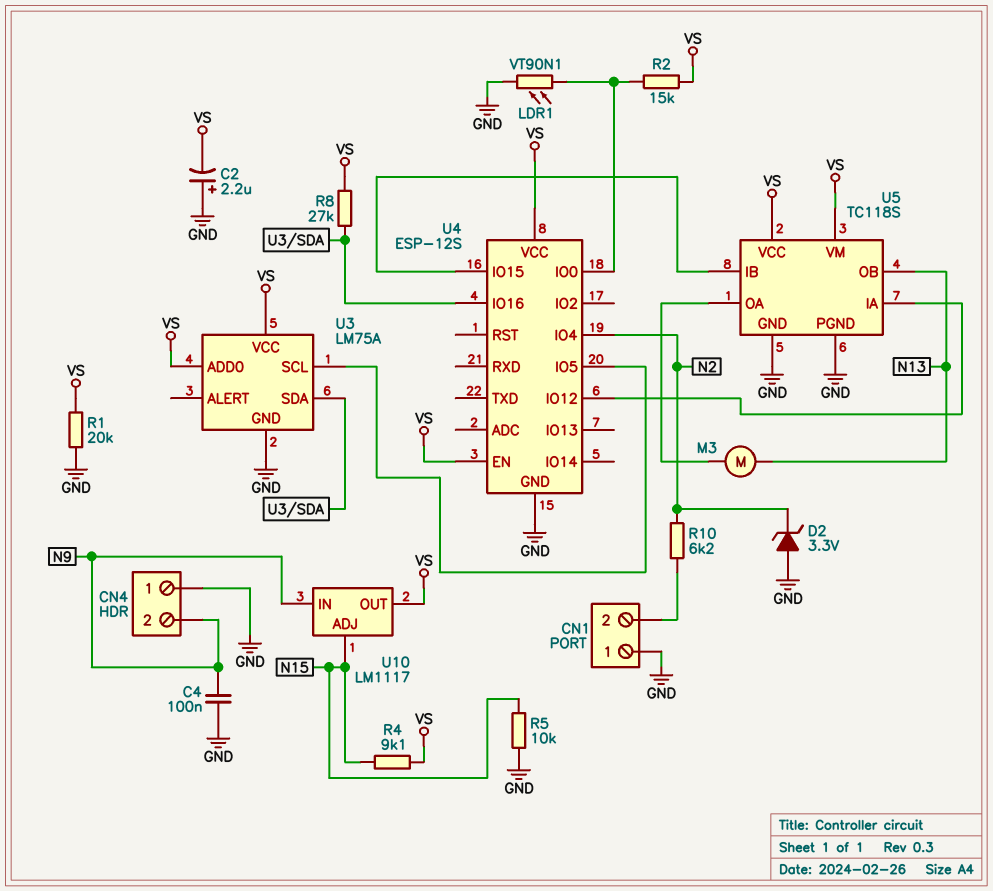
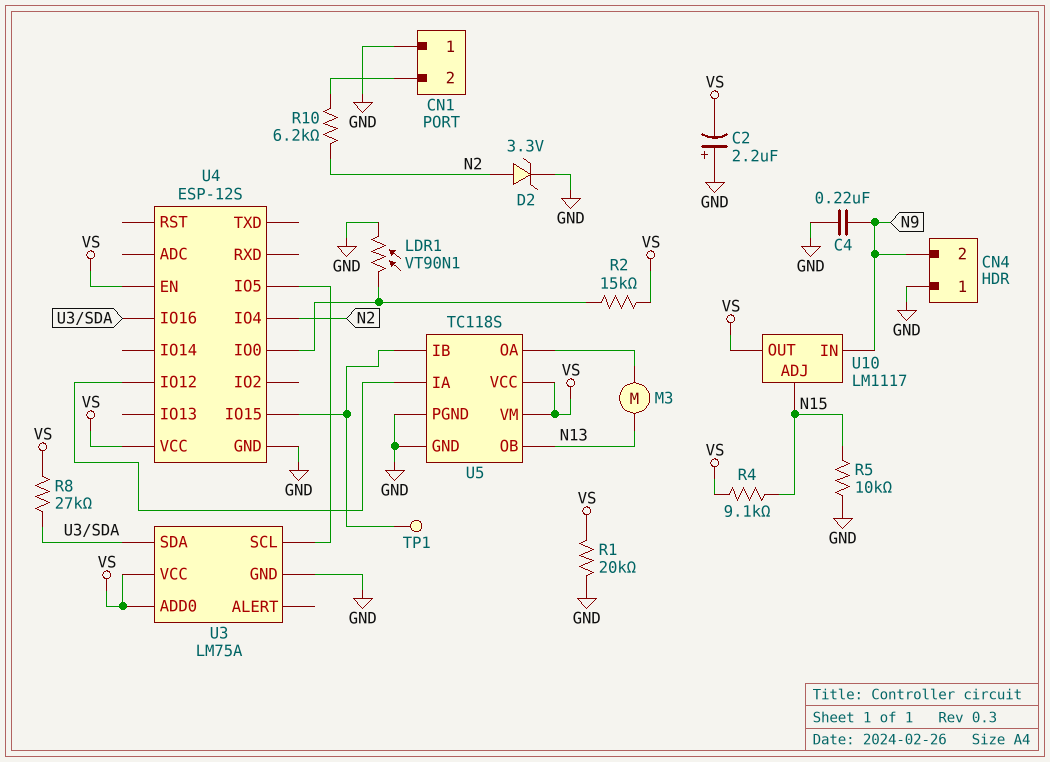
C4: 100nF (GND, N9) -> 220nF (GND, N9)
D2: zener 3.3V (A GND, K N2) -> zener 3.3V (A N2, K GND)
TP1: none -> test point (U4/IO15)

